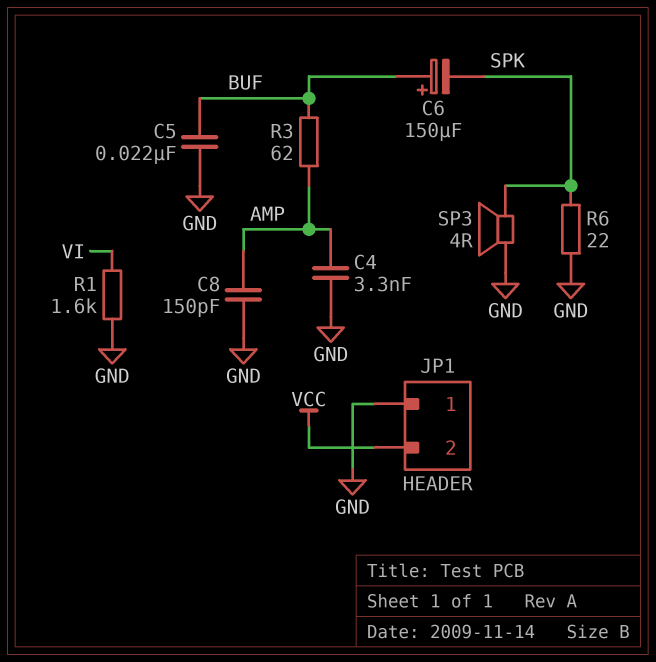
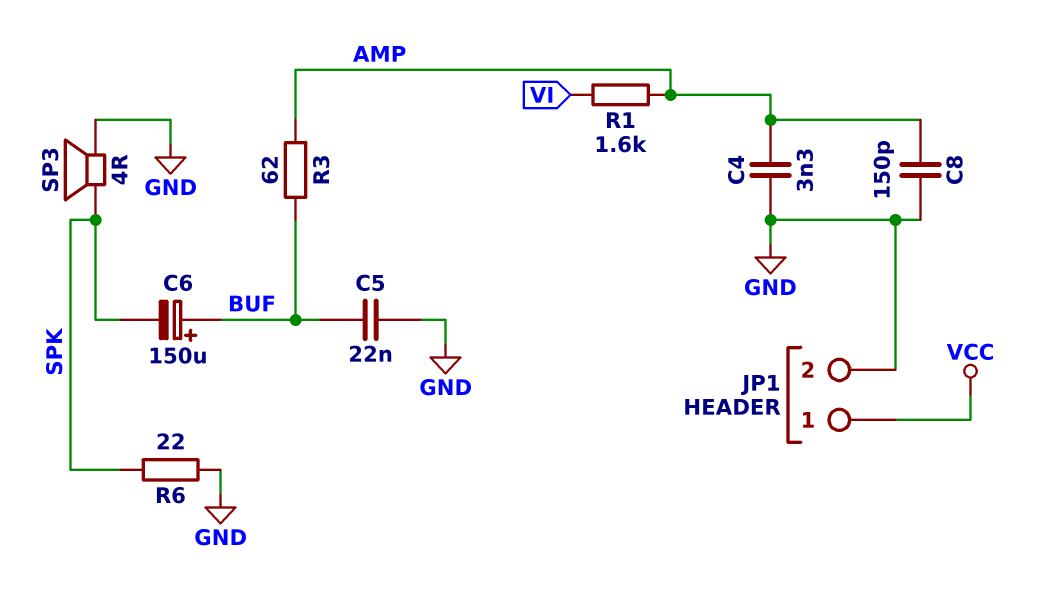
JP1 pin 1: GND -> VCC
JP1 pin 2: VCC -> GND
R1: 1.6k (GND, VI) -> 1.6k (AMP, VI)

